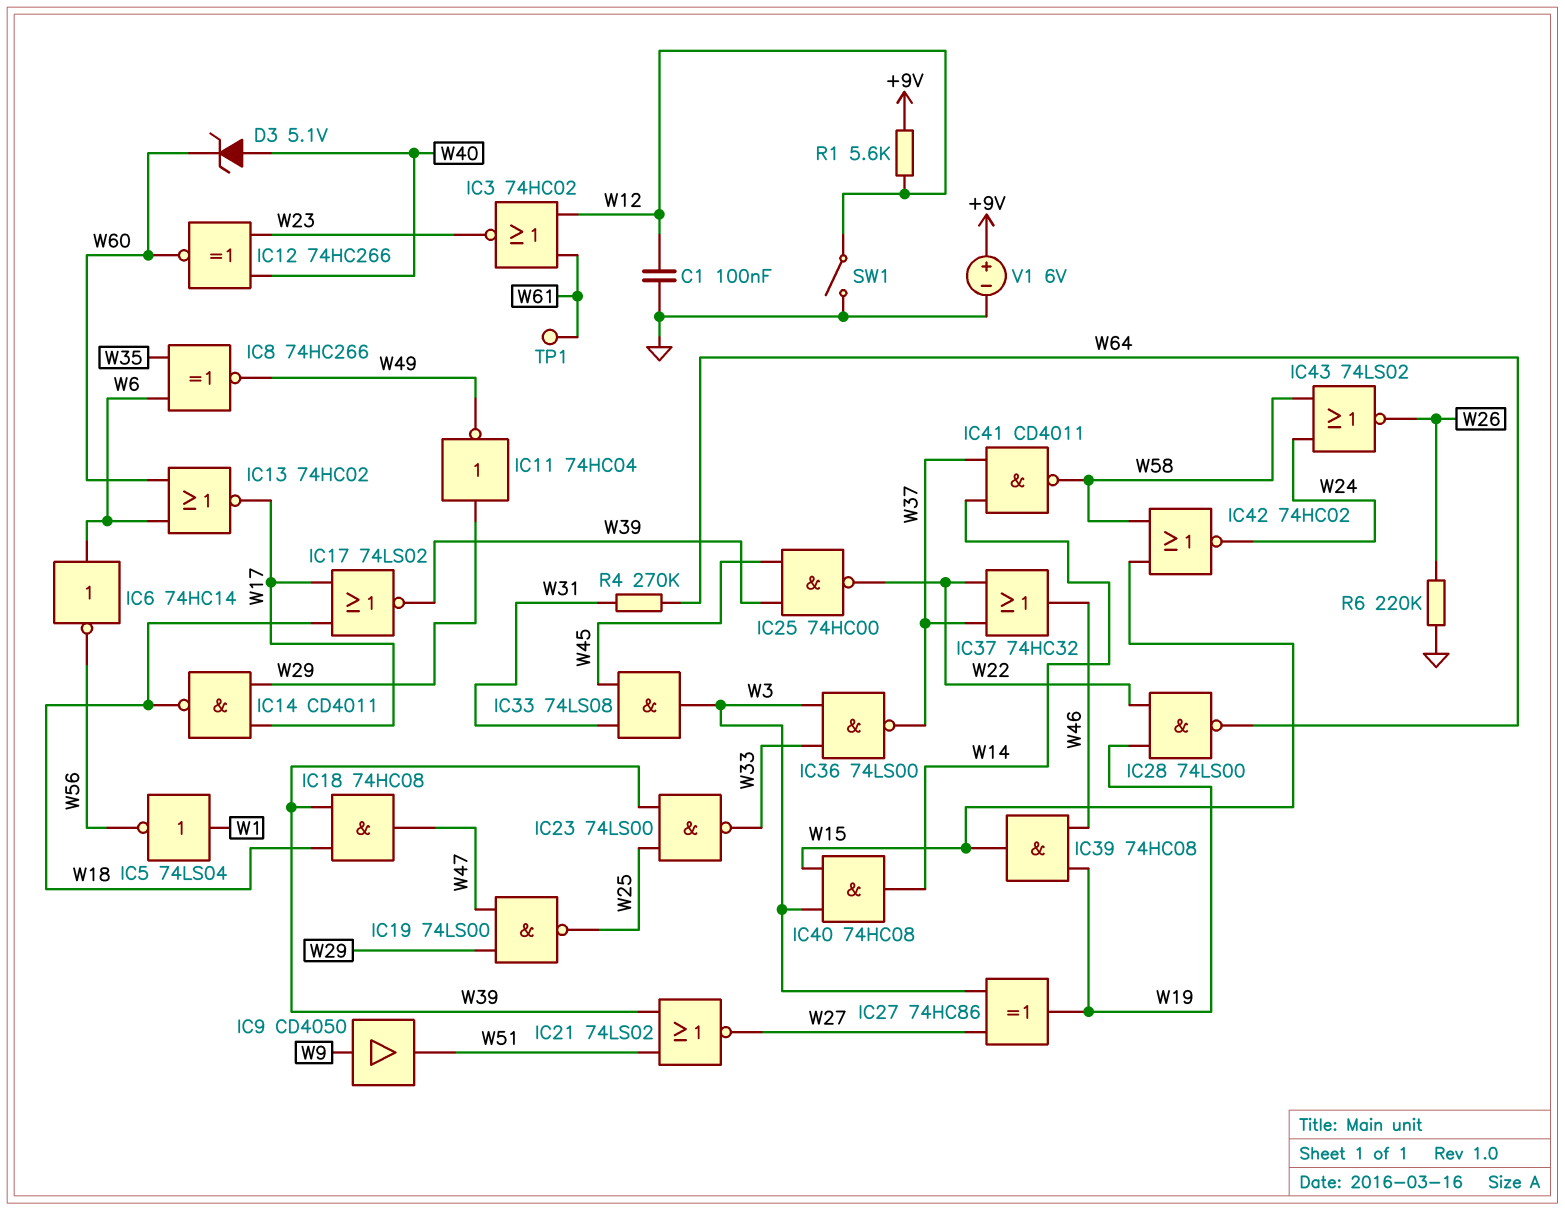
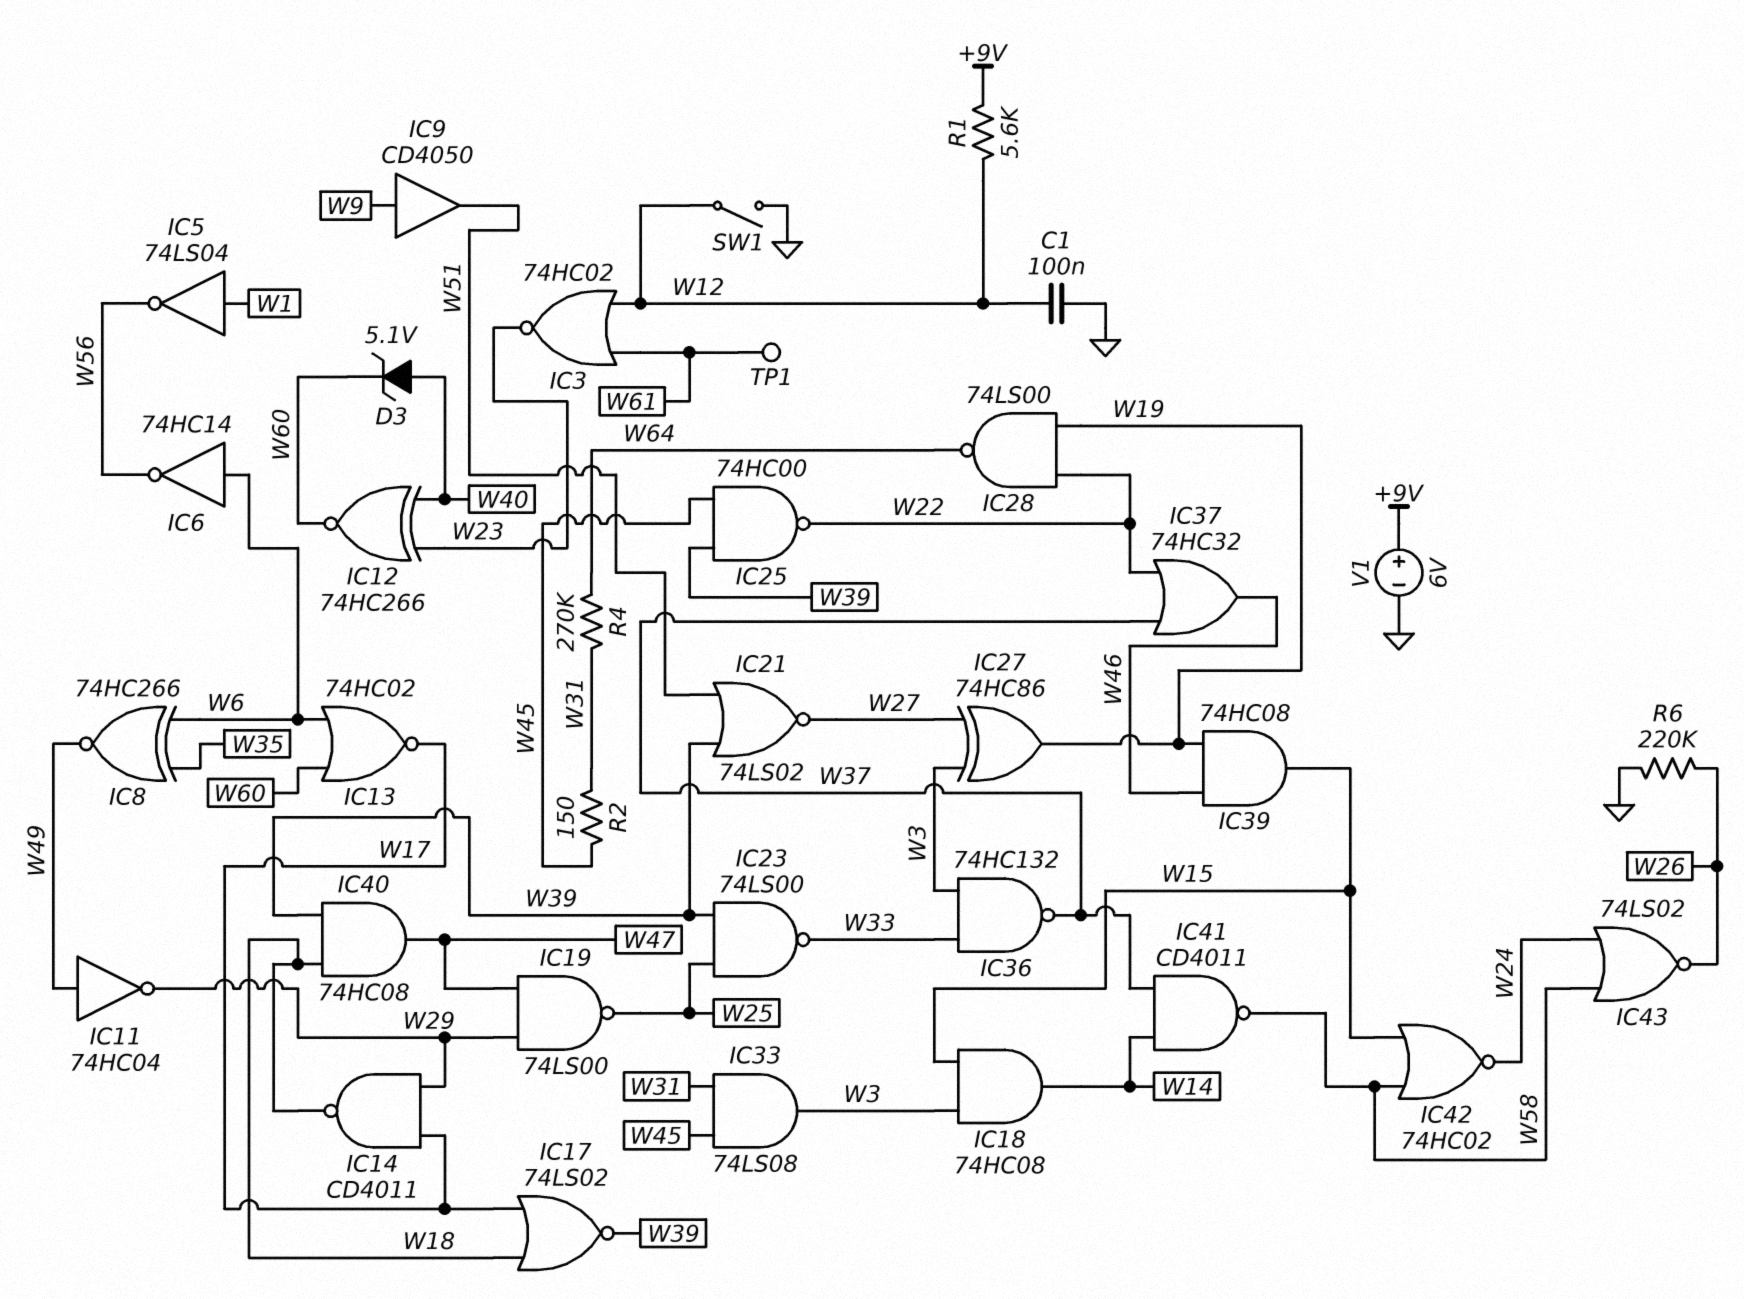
IC11: NOT 74HC04 (in W29, out W49) -> NOT 74HC04 (in W49, out W29)
IC18: AND 74HC08 (in W18, in W39, out W47) -> AND 74HC08 (in W3, in W15, out W14)
IC36: NAND 74LS00 (in W3, in W33, out W37) -> NAND 74HC132 (in W3, in W33, out W37)
IC40: AND 74HC08 (in W3, in W15, out W14) -> AND 74HC08 (in W18, in W39, out W47)
R2: none -> 150 (W31, W45)

